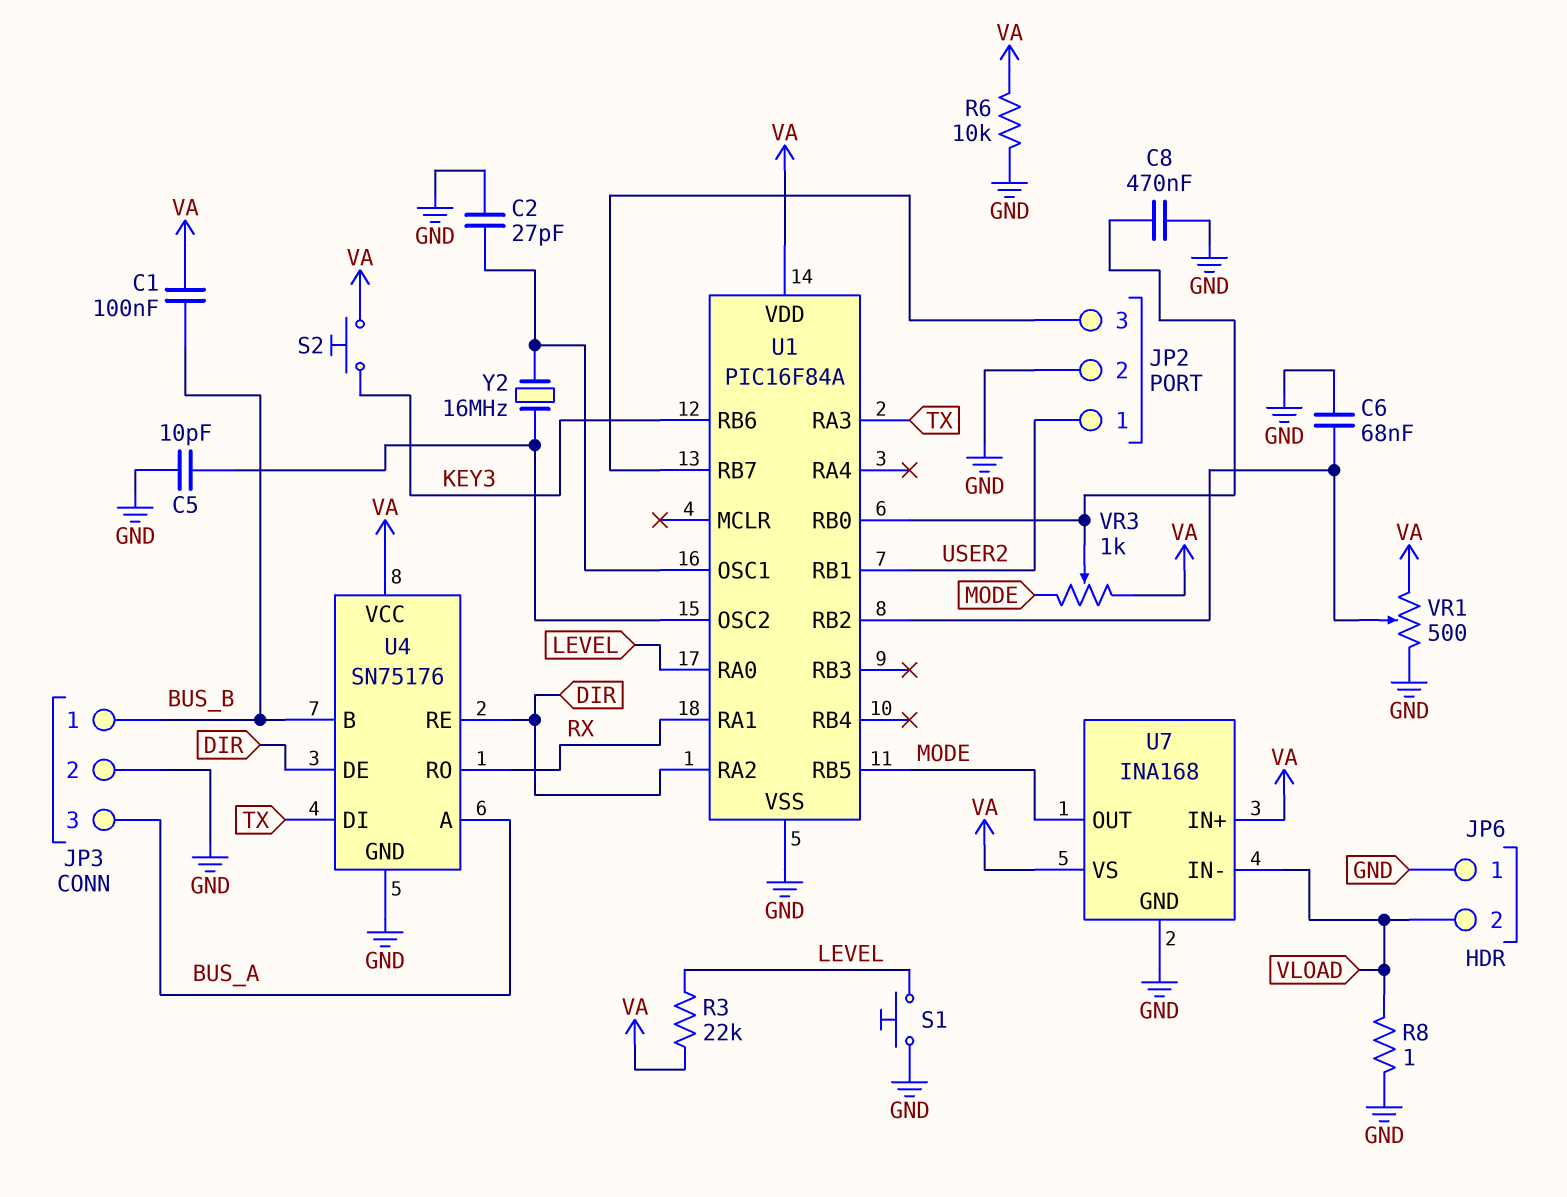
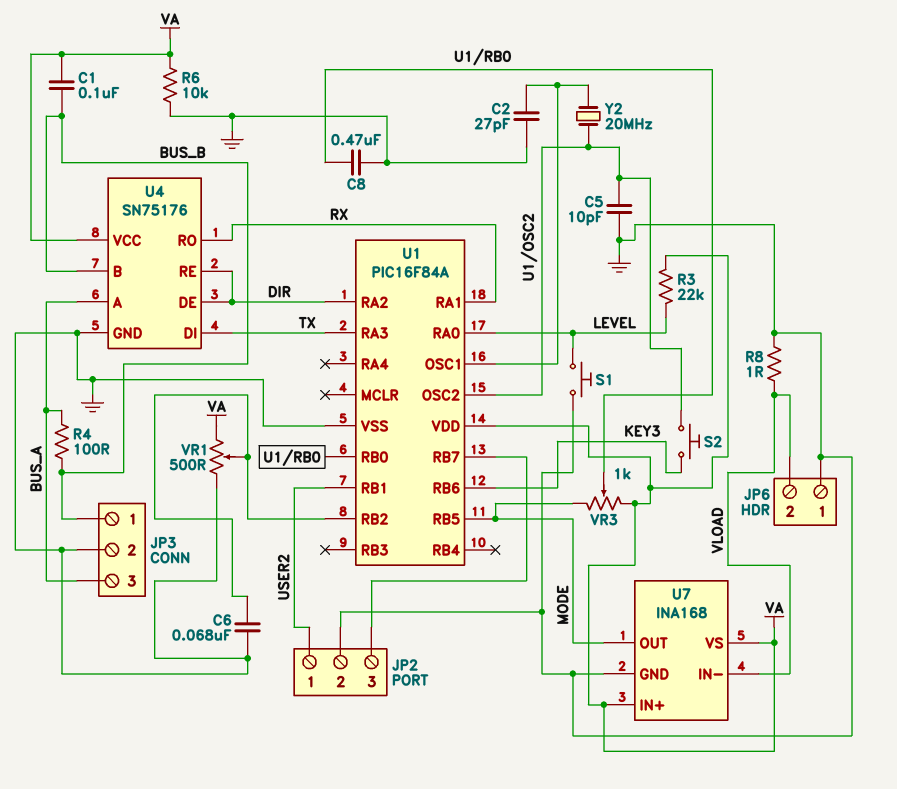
R4: none -> 100 (BUS_A, BUS_B)
S2: button (KEY3, VA) -> button (KEY3, U1/OSC2)
Y2: 16MHz (U1/OSC1, U1/OSC2) -> 20MHz (U1/OSC1, U1/OSC2)

